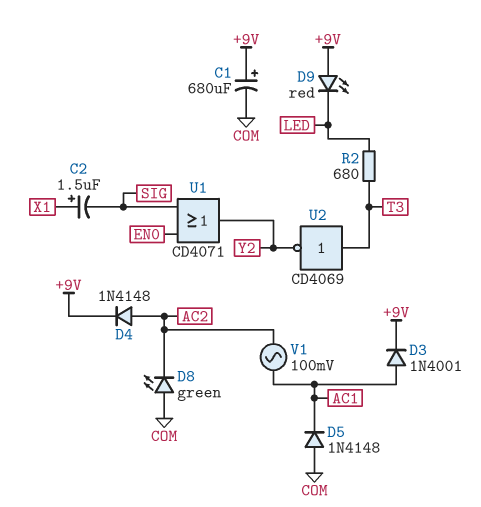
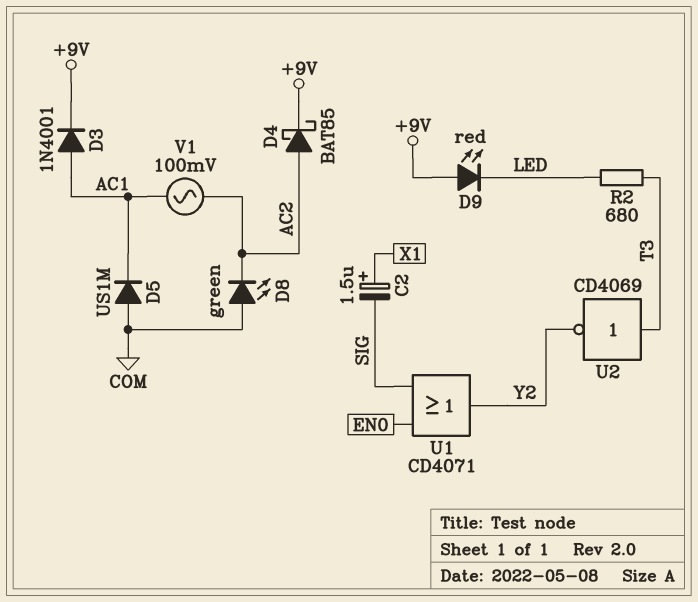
C1: 680uF (plus +9V, minus COM) -> none
D4: diode 1N4148 (A AC2, K +9V) -> schottky BAT85 (A AC2, K +9V)
D5: diode 1N4148 (A COM, K AC1) -> diode US1M (A COM, K AC1)

